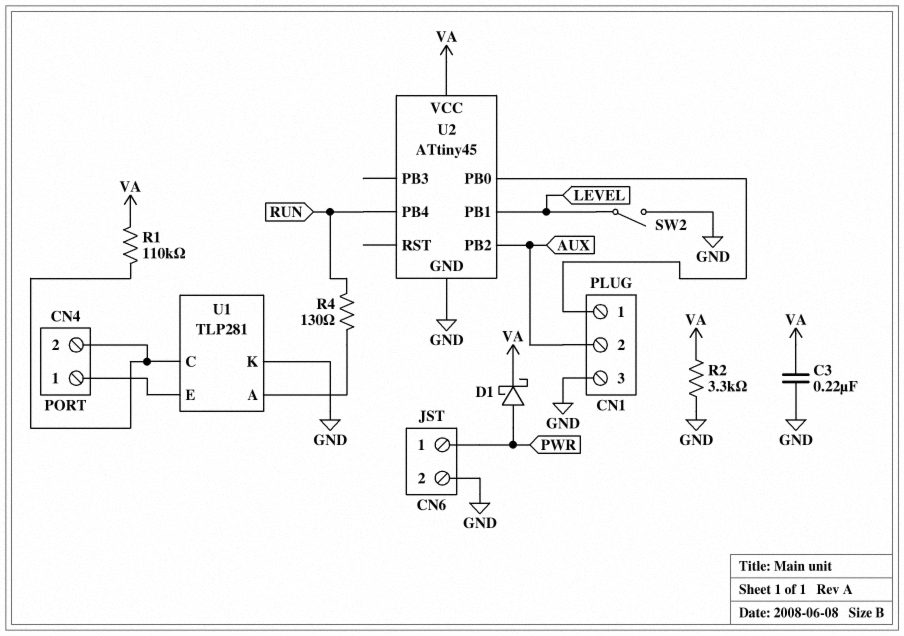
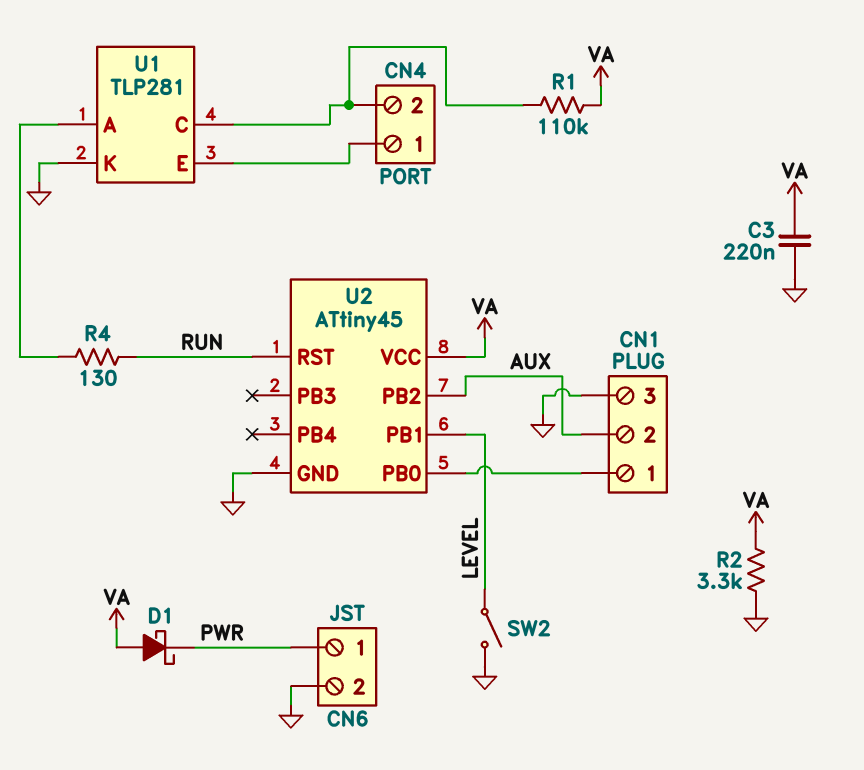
D1: schottky (A PWR, K VA) -> schottky (A VA, K PWR)
U2 pin PB4: RUN -> none
U2 pin RST: none -> RUN

